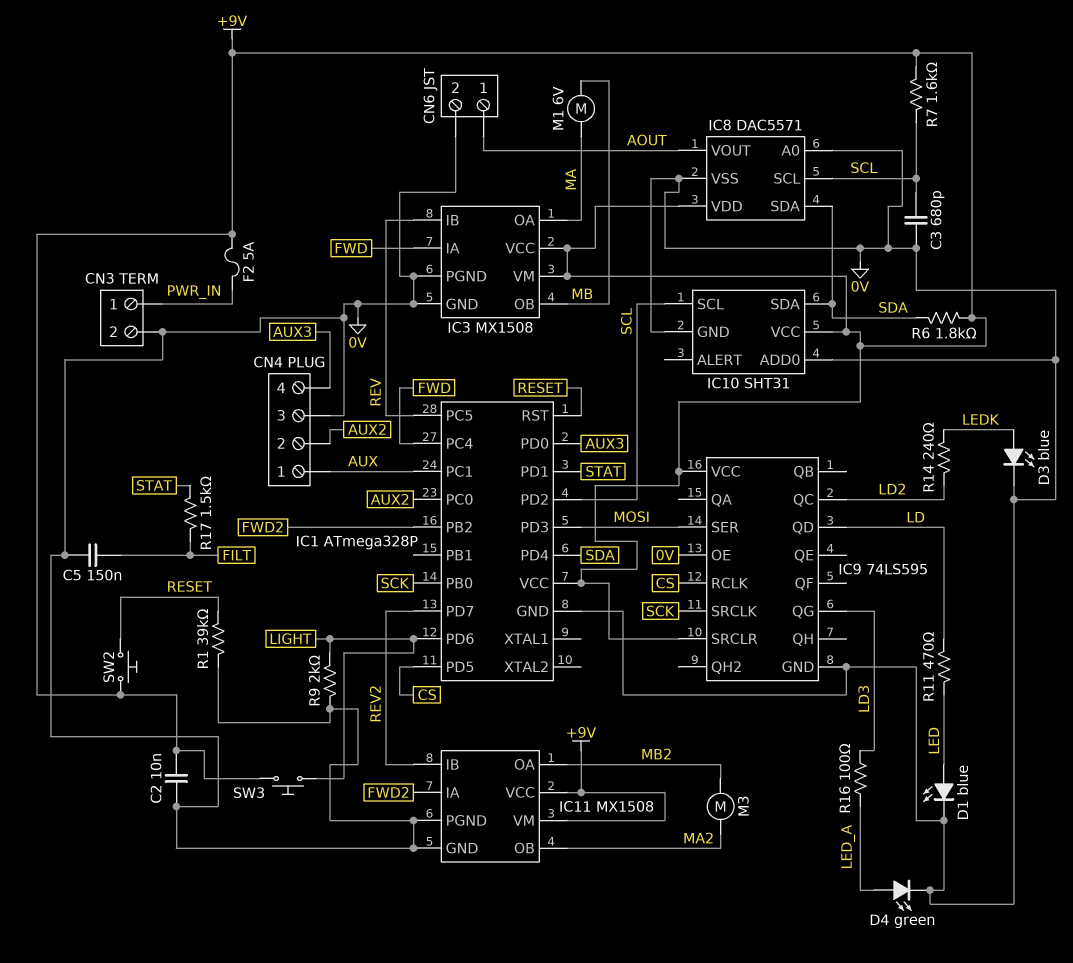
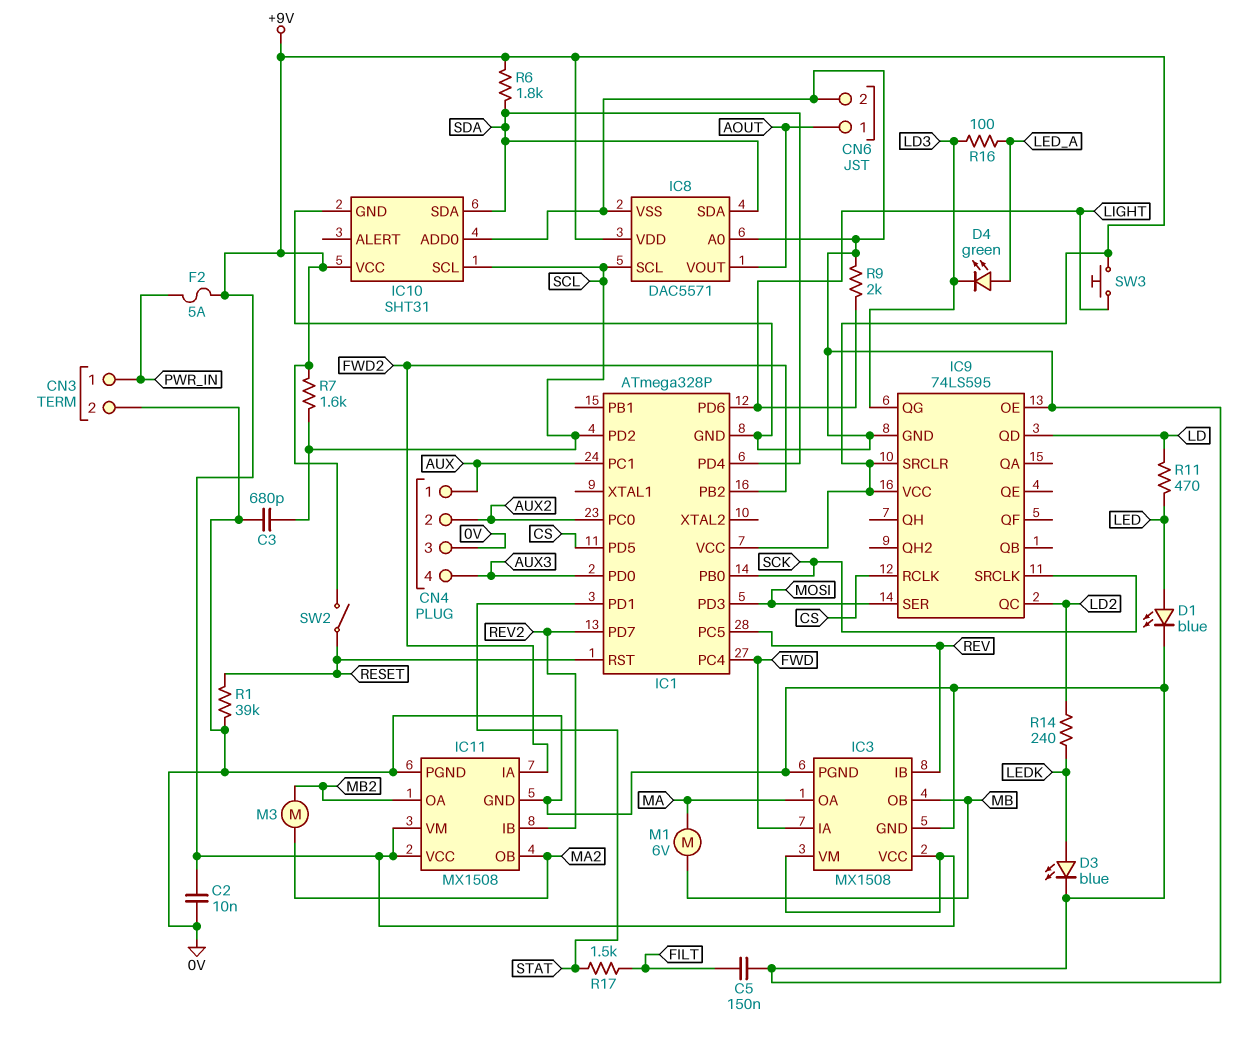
D4: LED green (A LED_A, K 0V) -> LED green (A LED_A, K LD3)
SW2: button (+9V, RESET) -> switch (+9V, RESET)

